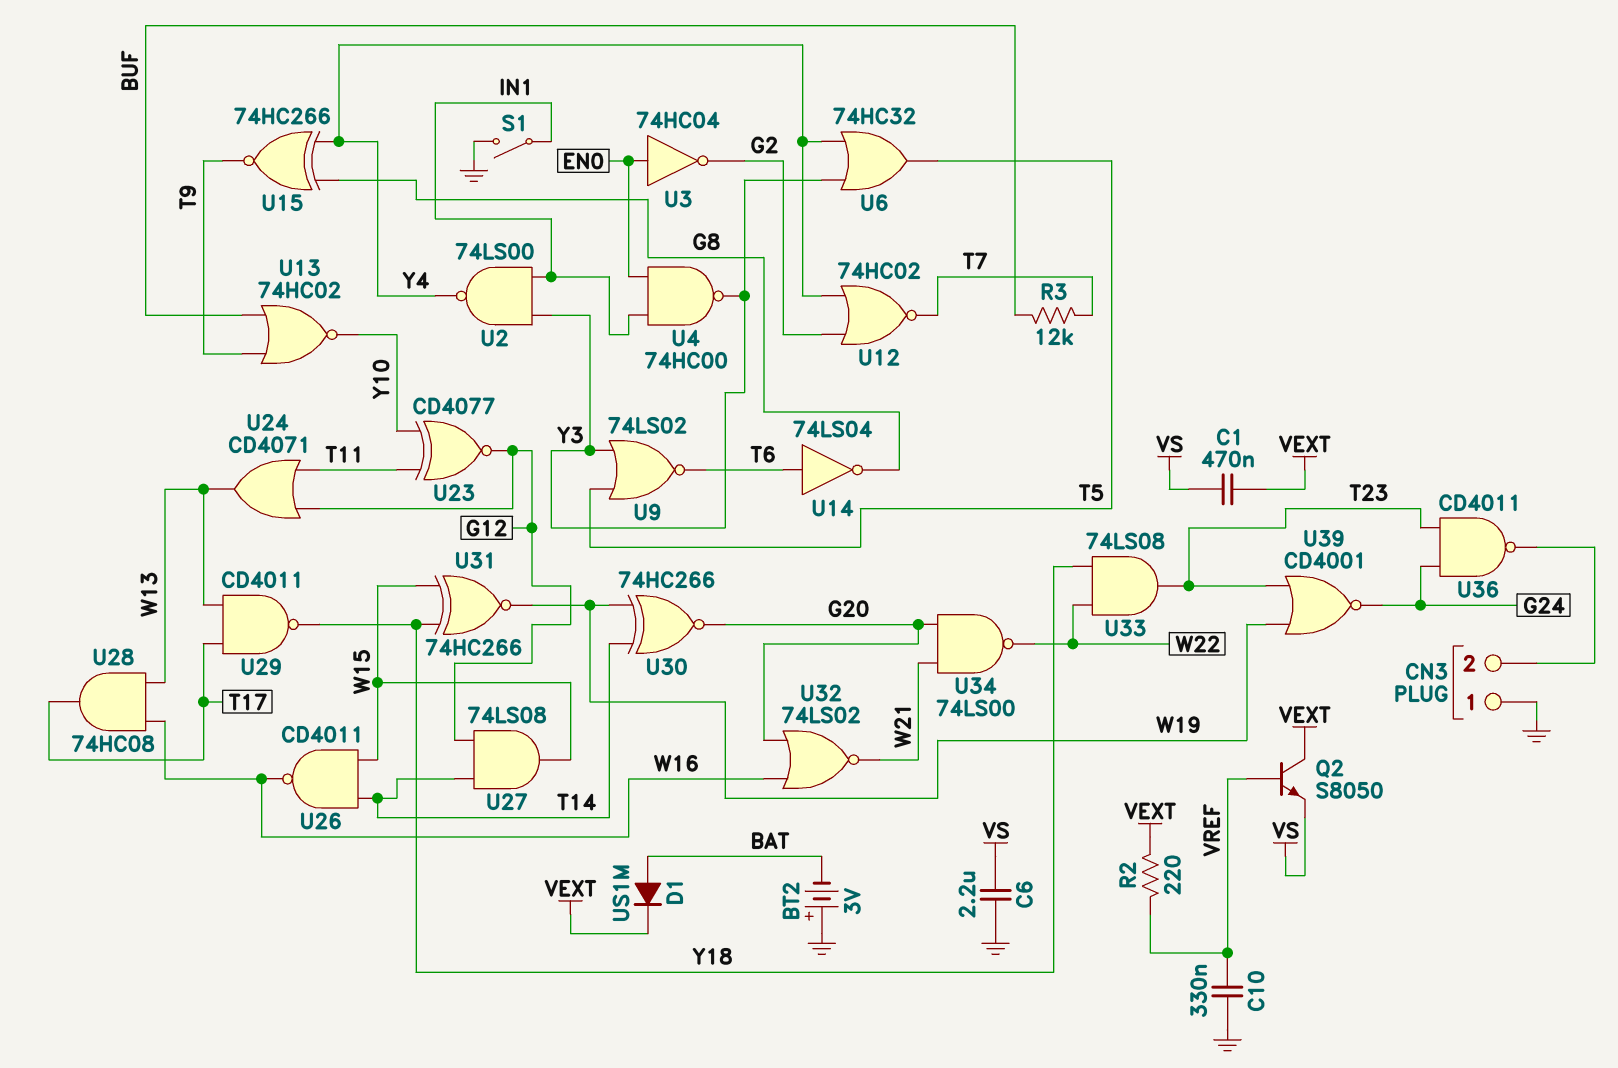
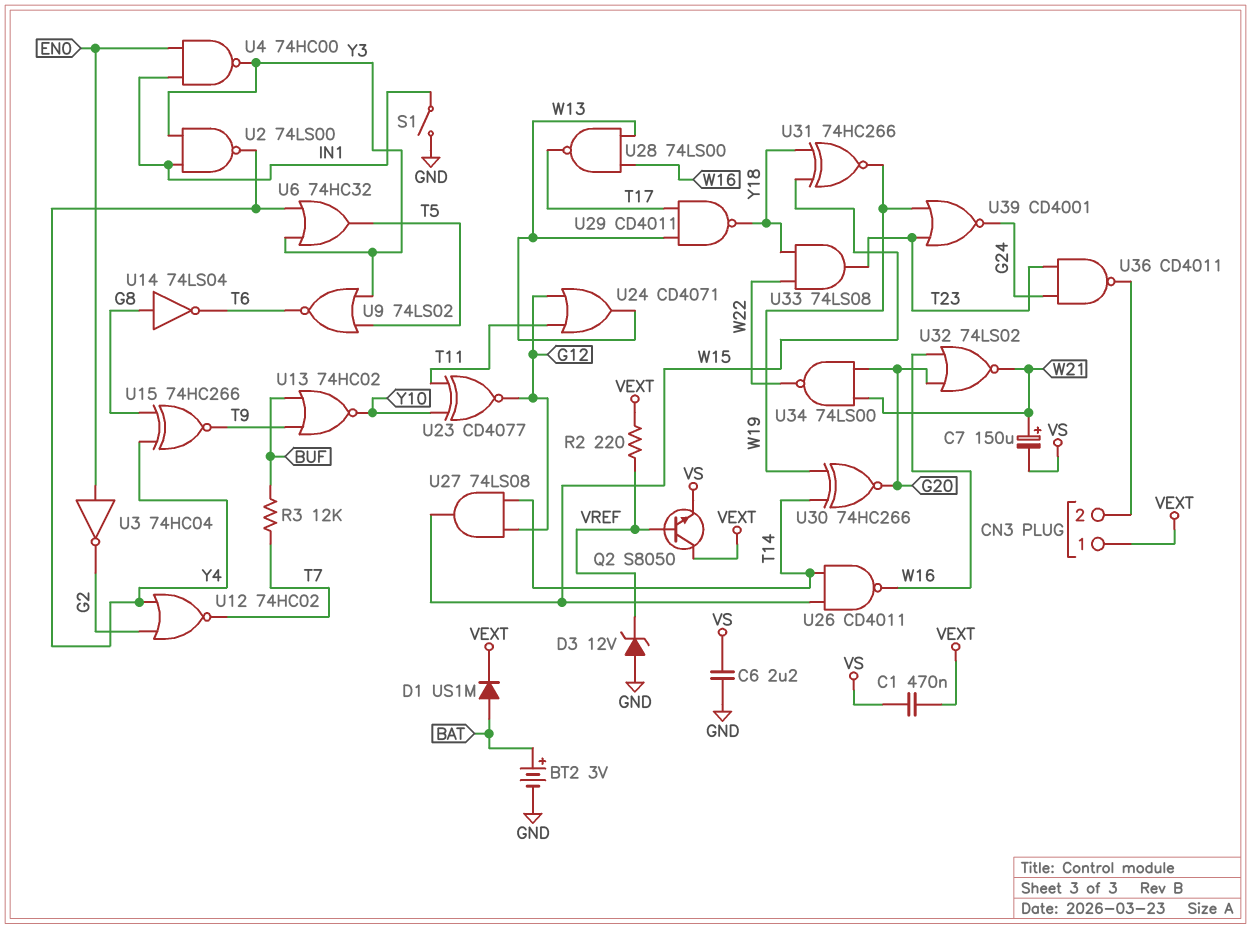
BT2: 3V (plus GND, minus BAT) -> 3V (plus BAT, minus GND)
C7: none -> 150uF (plus W21, minus VS)
C10: 330nF (GND, VREF) -> none
CN3 pin 1: GND -> VEXT
D3: none -> zener 12V (A GND, K VREF)
U14: NOT 74LS04 (in T6, out G8) -> NOT 74LS04 (in G8, out T6)
U28: AND 74HC08 (in W13, in W16, out T17) -> NAND 74LS00 (in W13, in W16, out T17)

